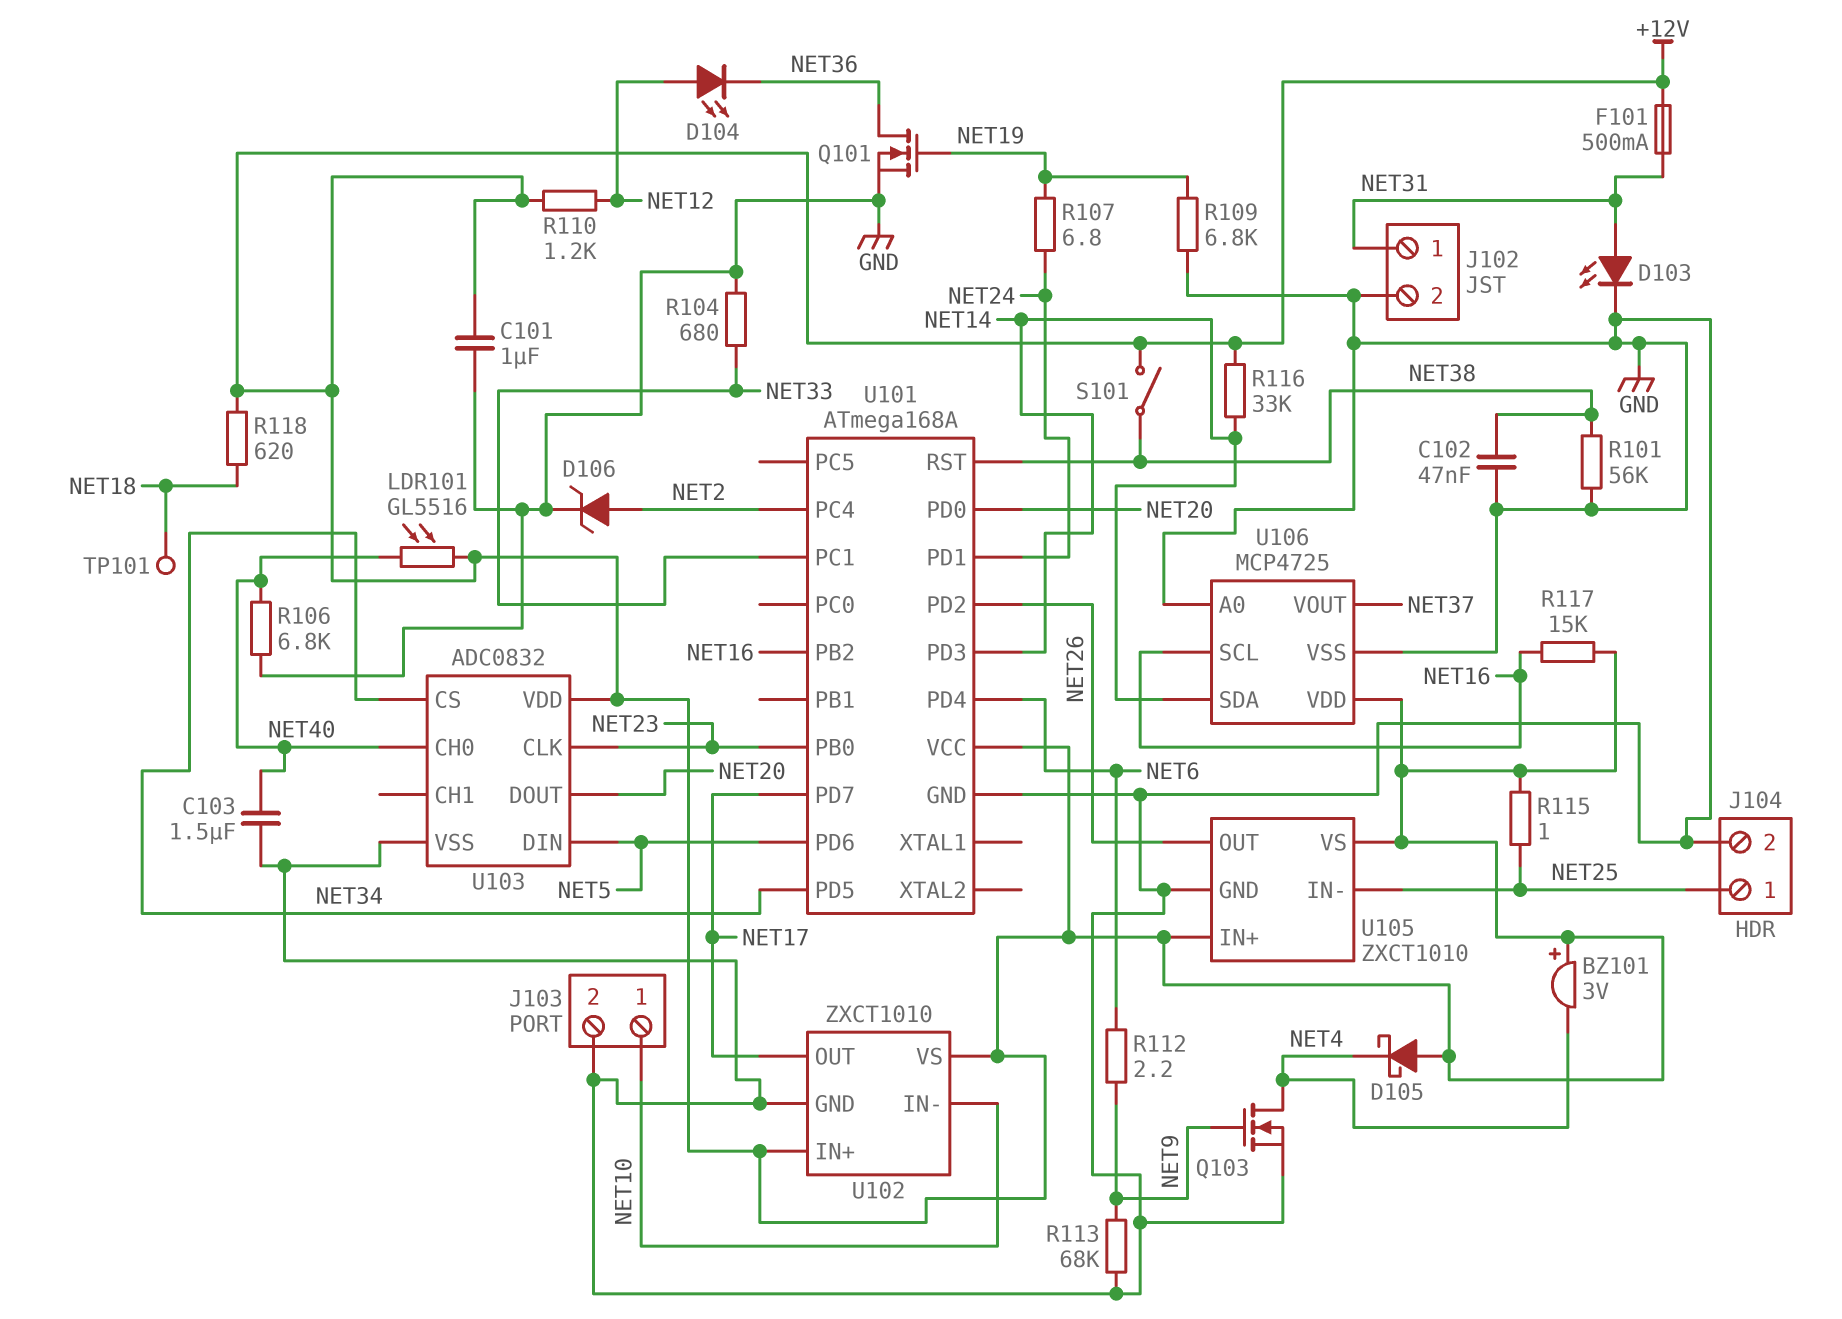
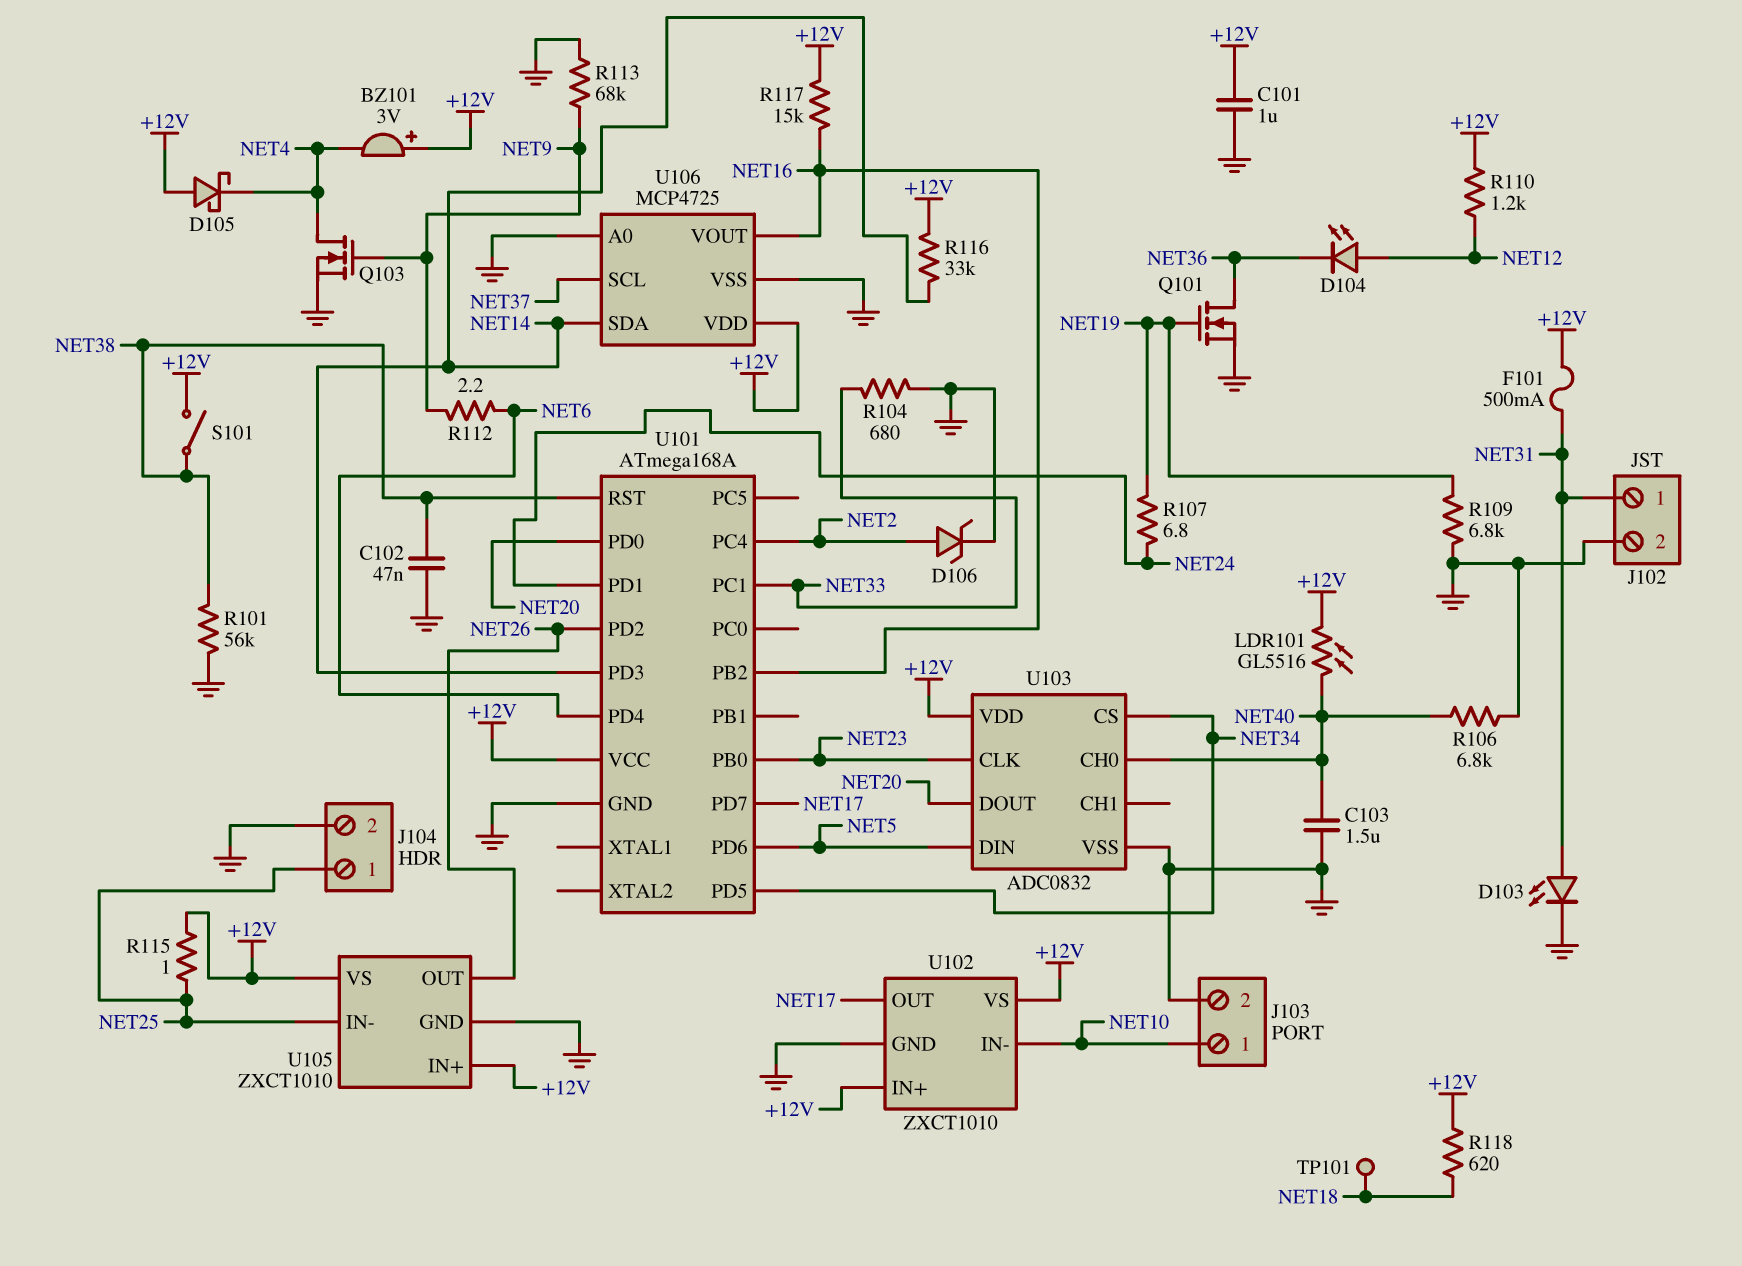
U106 pin SCL: NET16 -> NET37
U106 pin VOUT: NET37 -> NET16

